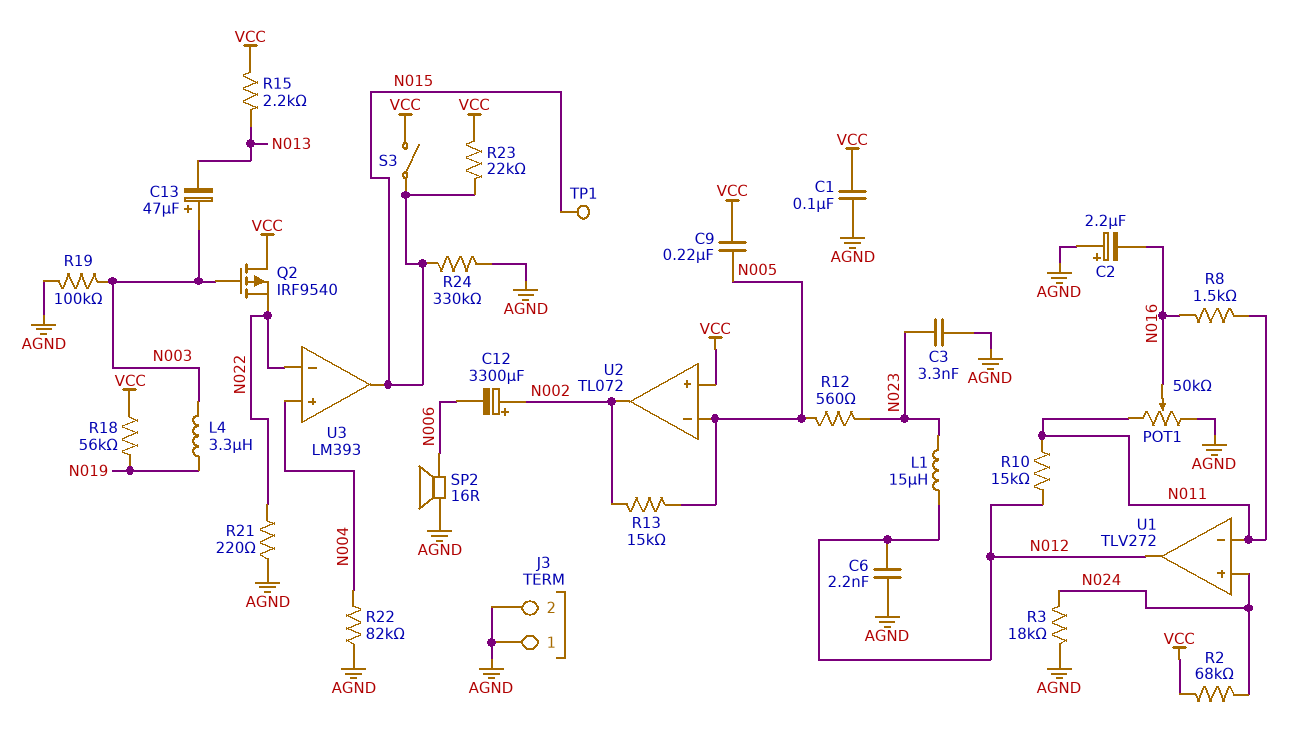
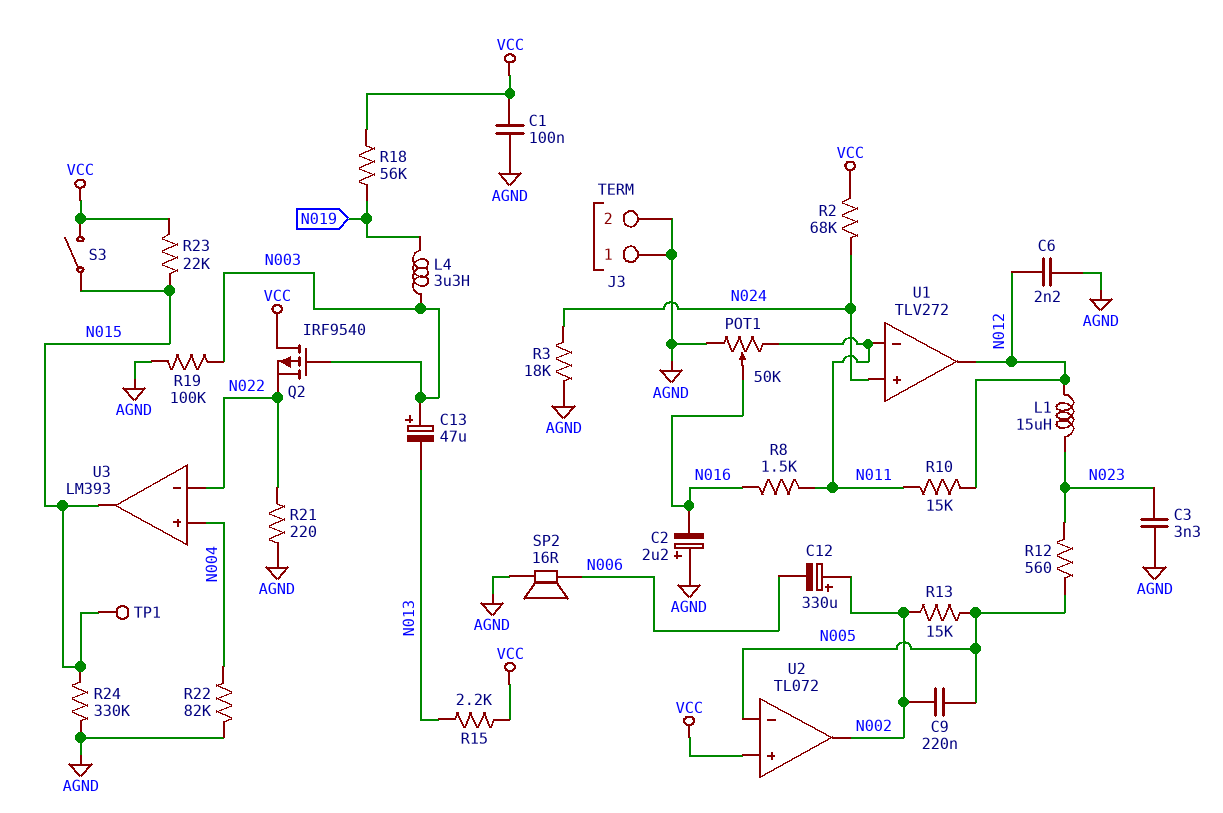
C9: 220nF (N005, VCC) -> 220nF (N002, N005)
C12: 3300uF (plus N002, minus N006) -> 330uF (plus N002, minus N006)

